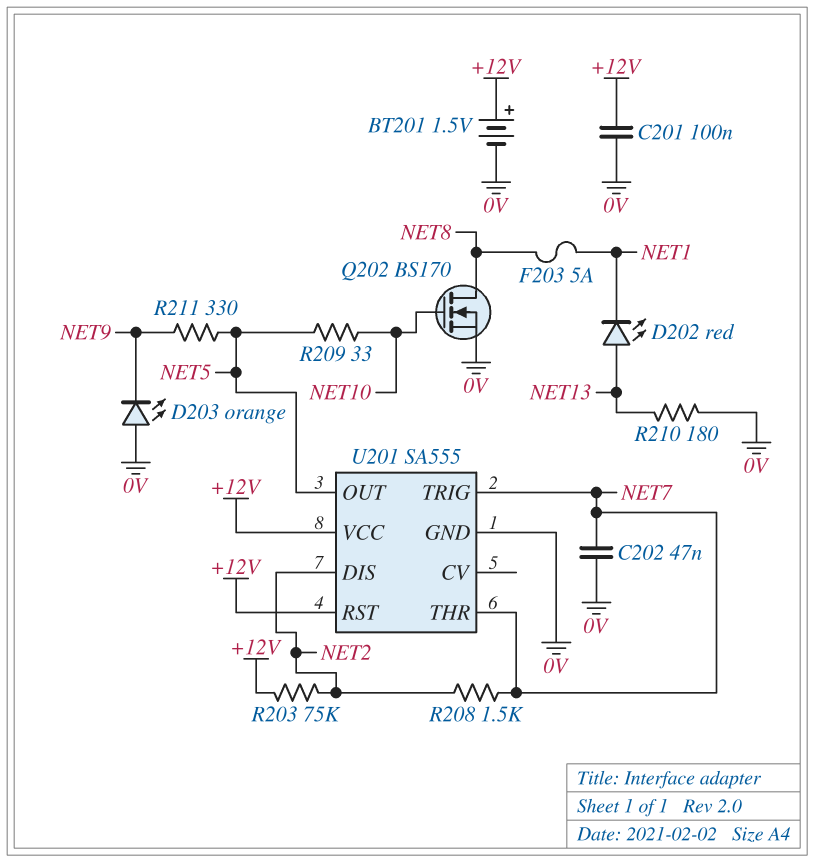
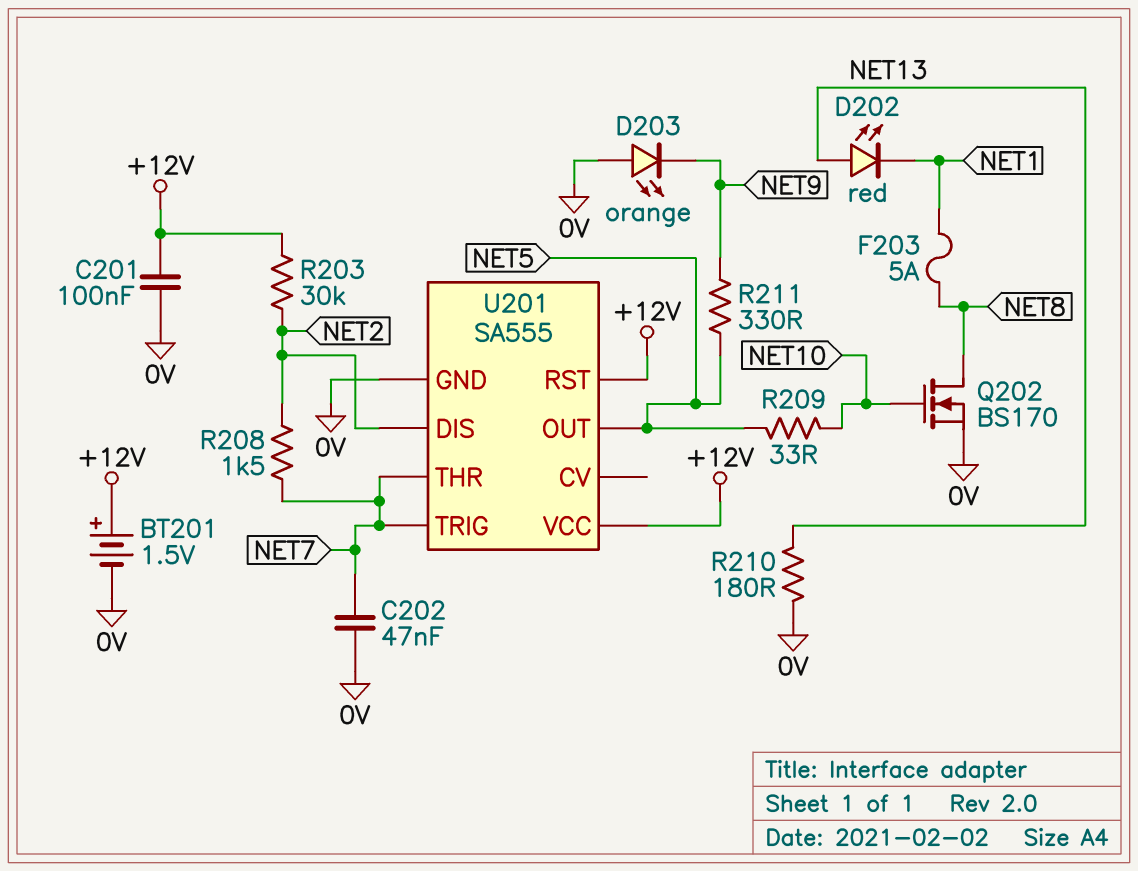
R203: 75k (+12V, NET2) -> 30k (+12V, NET2)

